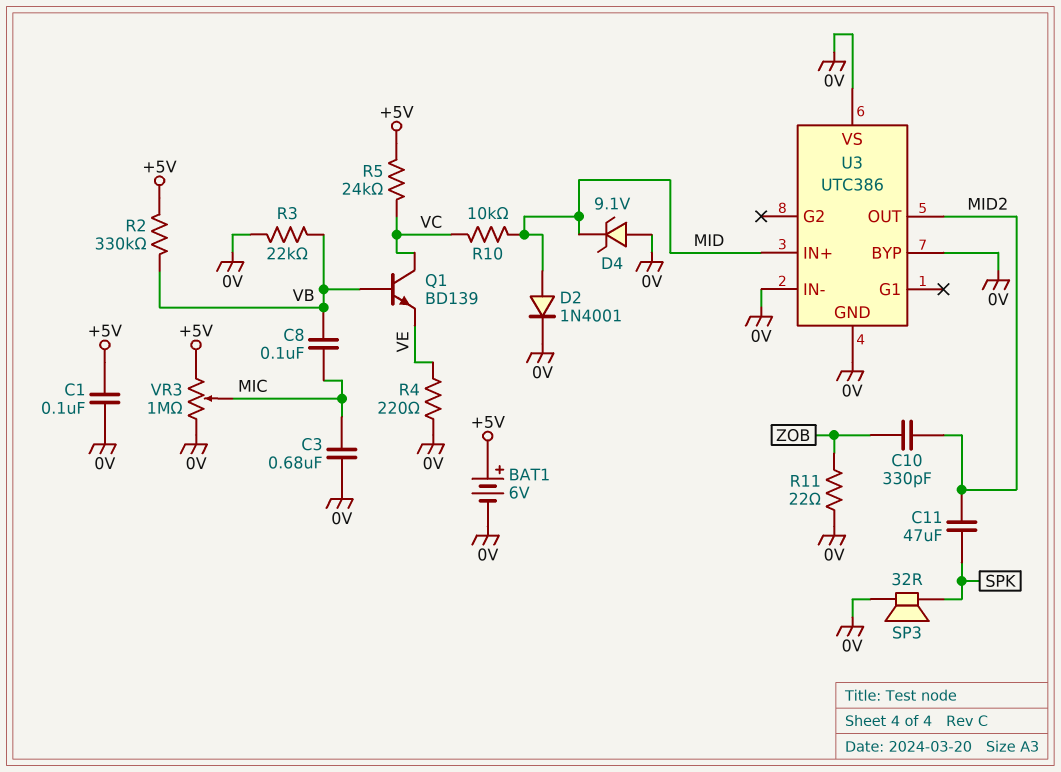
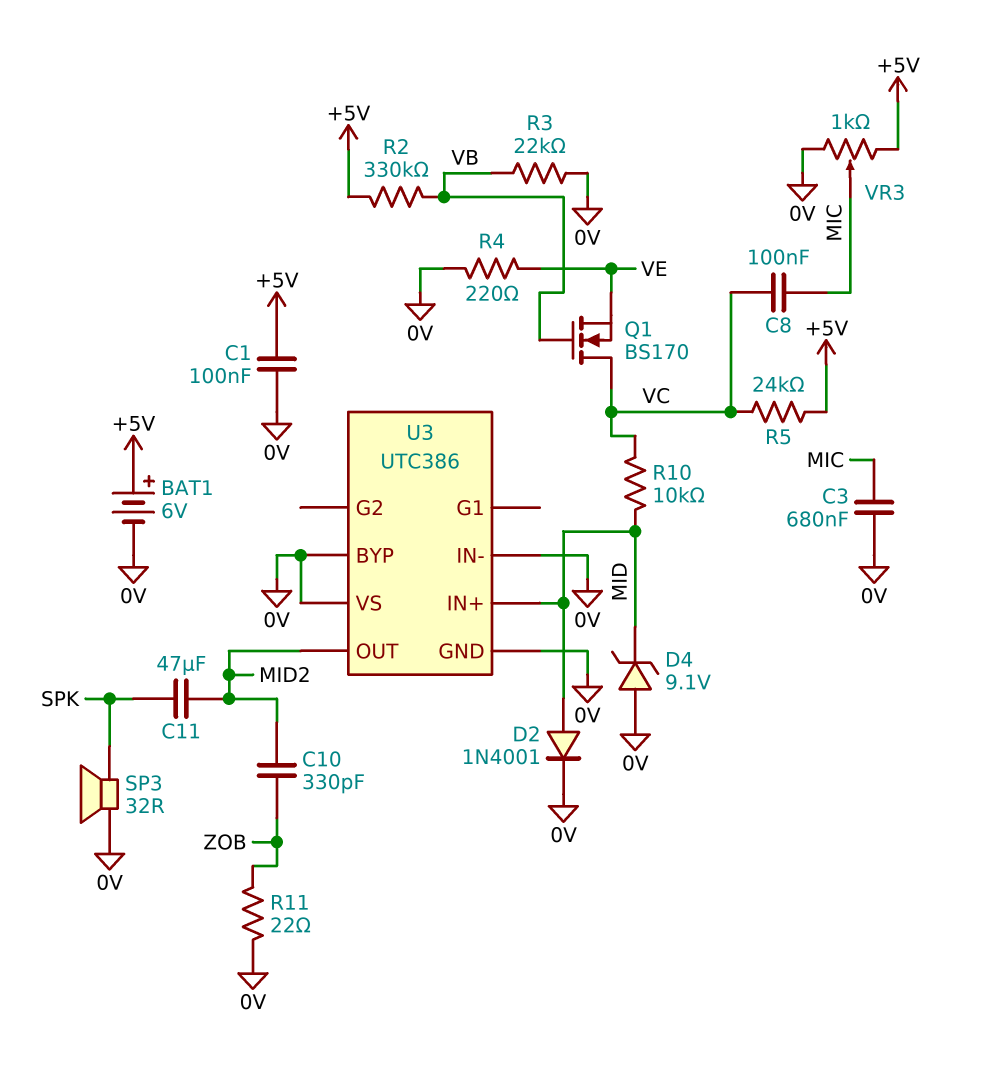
C8: 100nF (MIC, VB) -> 100nF (MIC, VC)
Q1: NPN BD139 (B VB, C VC, E VE) -> NMOS BS170 (G VB, D VC, S VE)
VR3: 1M (+5V, 0V, wiper MIC) -> 1k (+5V, 0V, wiper MIC)

